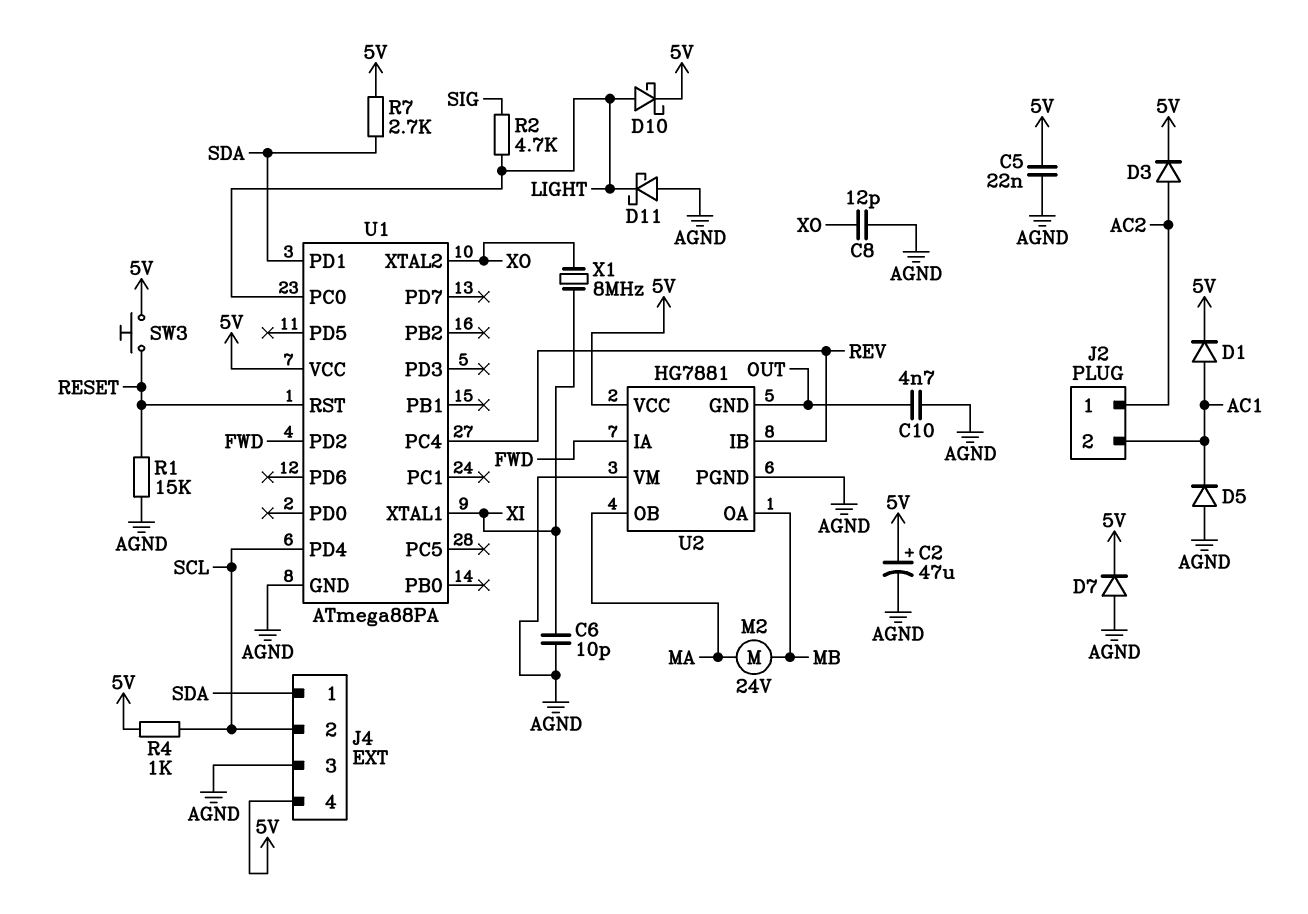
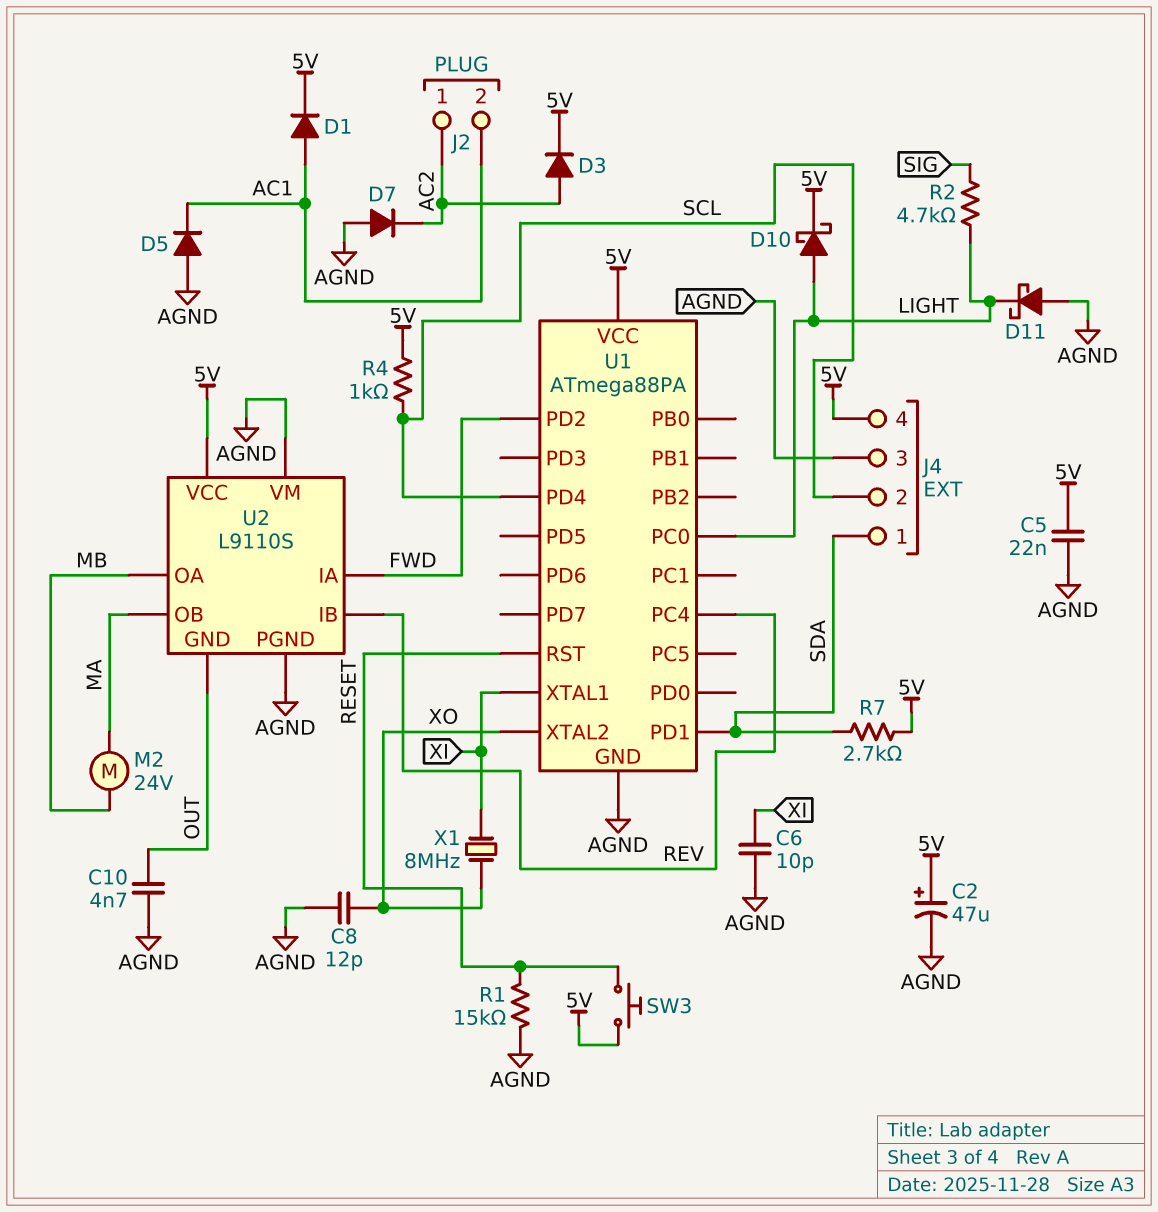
D7: diode (A AGND, K 5V) -> diode (A AGND, K AC2)
U2: HG7881 -> L9110S

